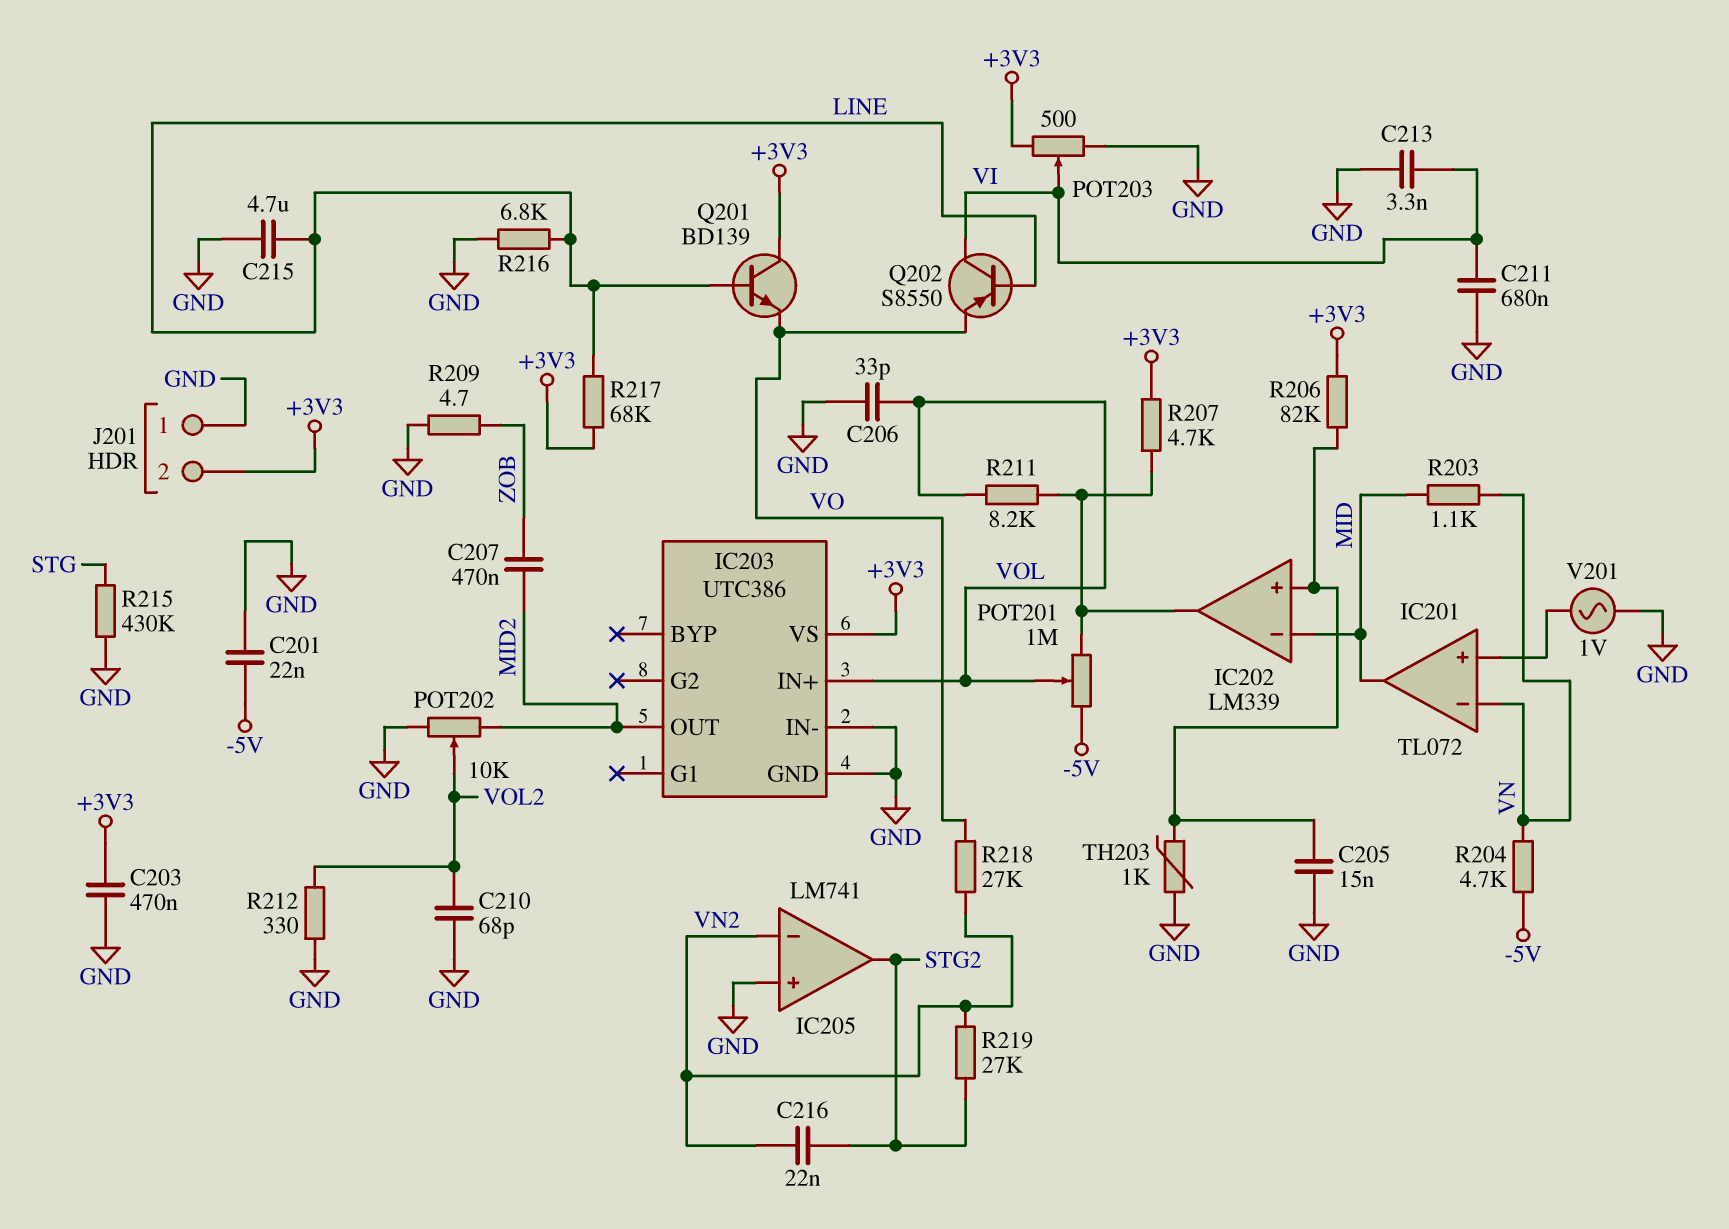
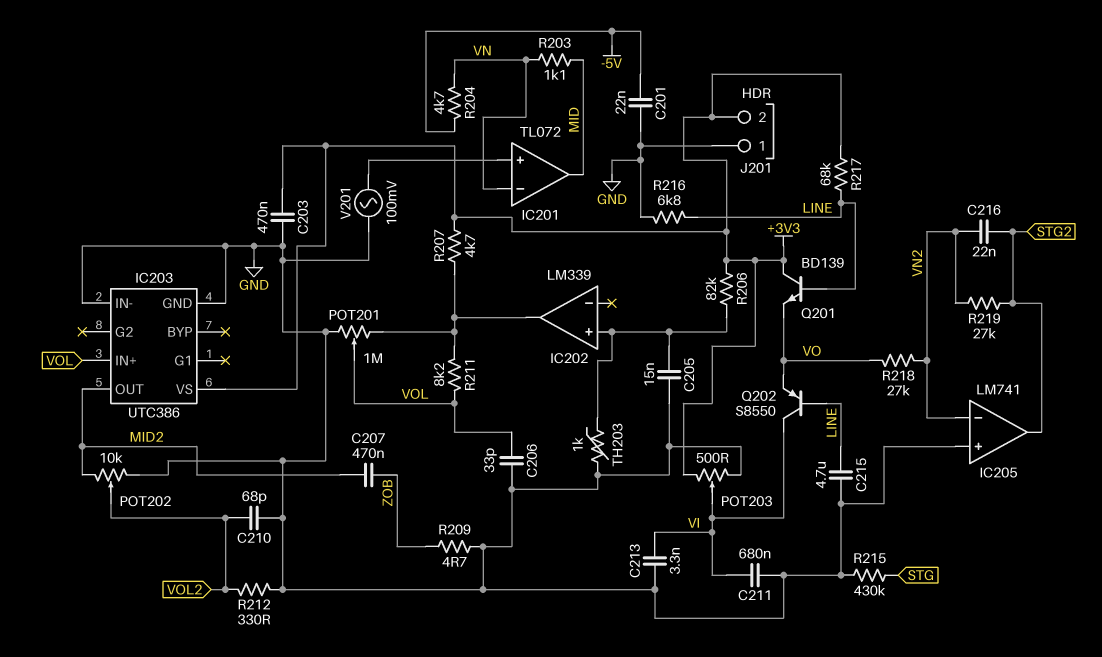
IC202 pin in-: MID -> none
POT201: 1M (-5V, IC202/out, wiper VOL) -> 1M (GND, IC202/out, wiper VOL)
V201: AC 1V (GND, IC201/in+) -> AC 100mV (GND, IC201/in+)

